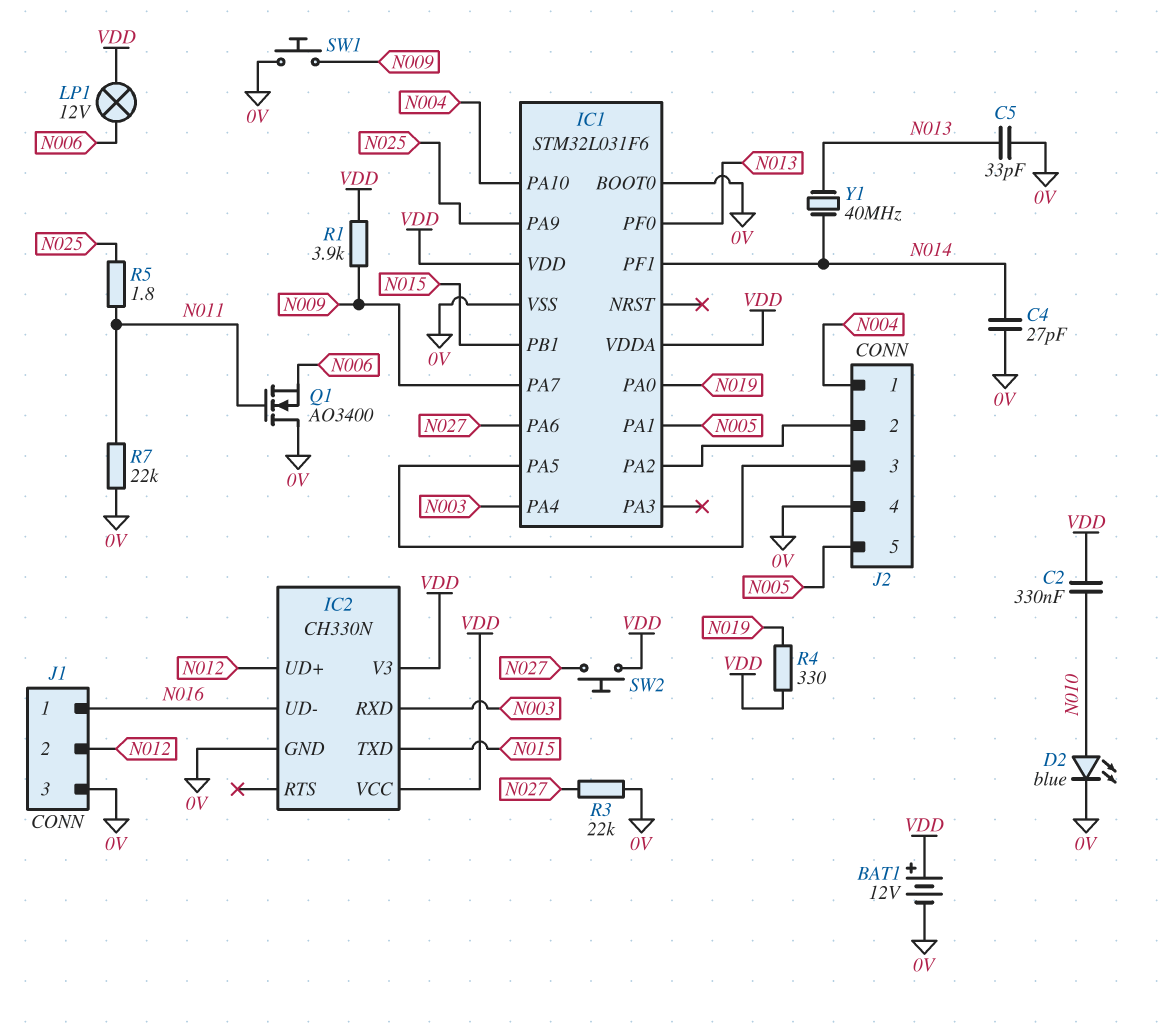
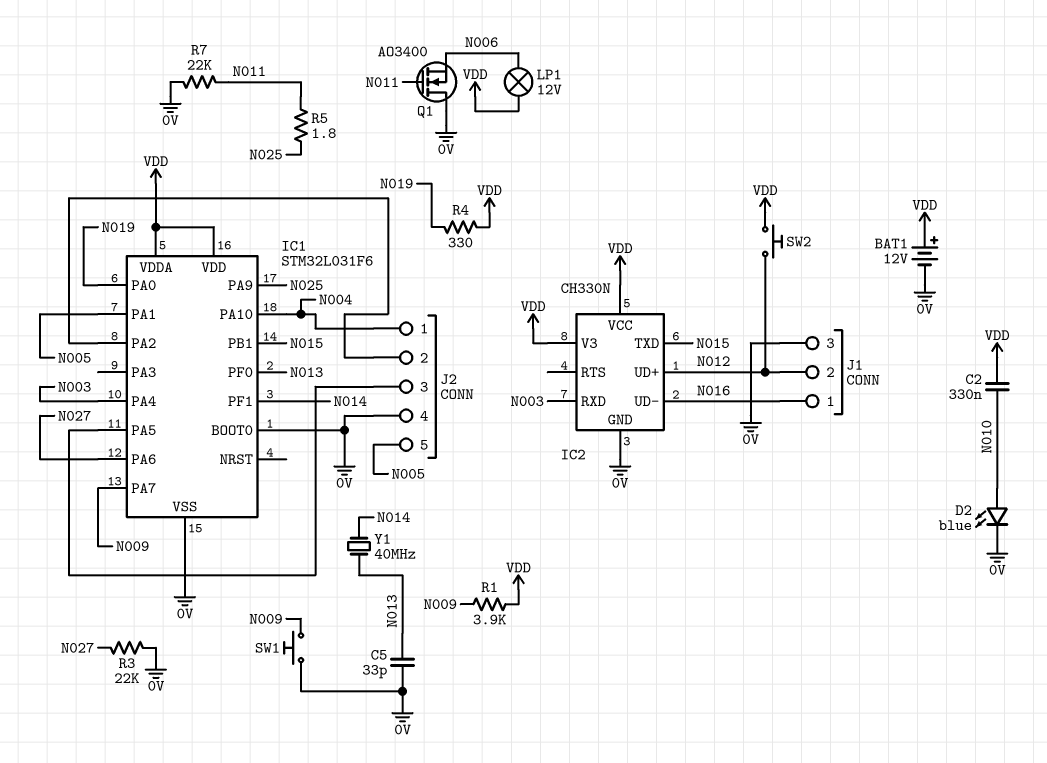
C4: 27pF (0V, N014) -> none
SW2: button (N027, VDD) -> button (N012, VDD)

